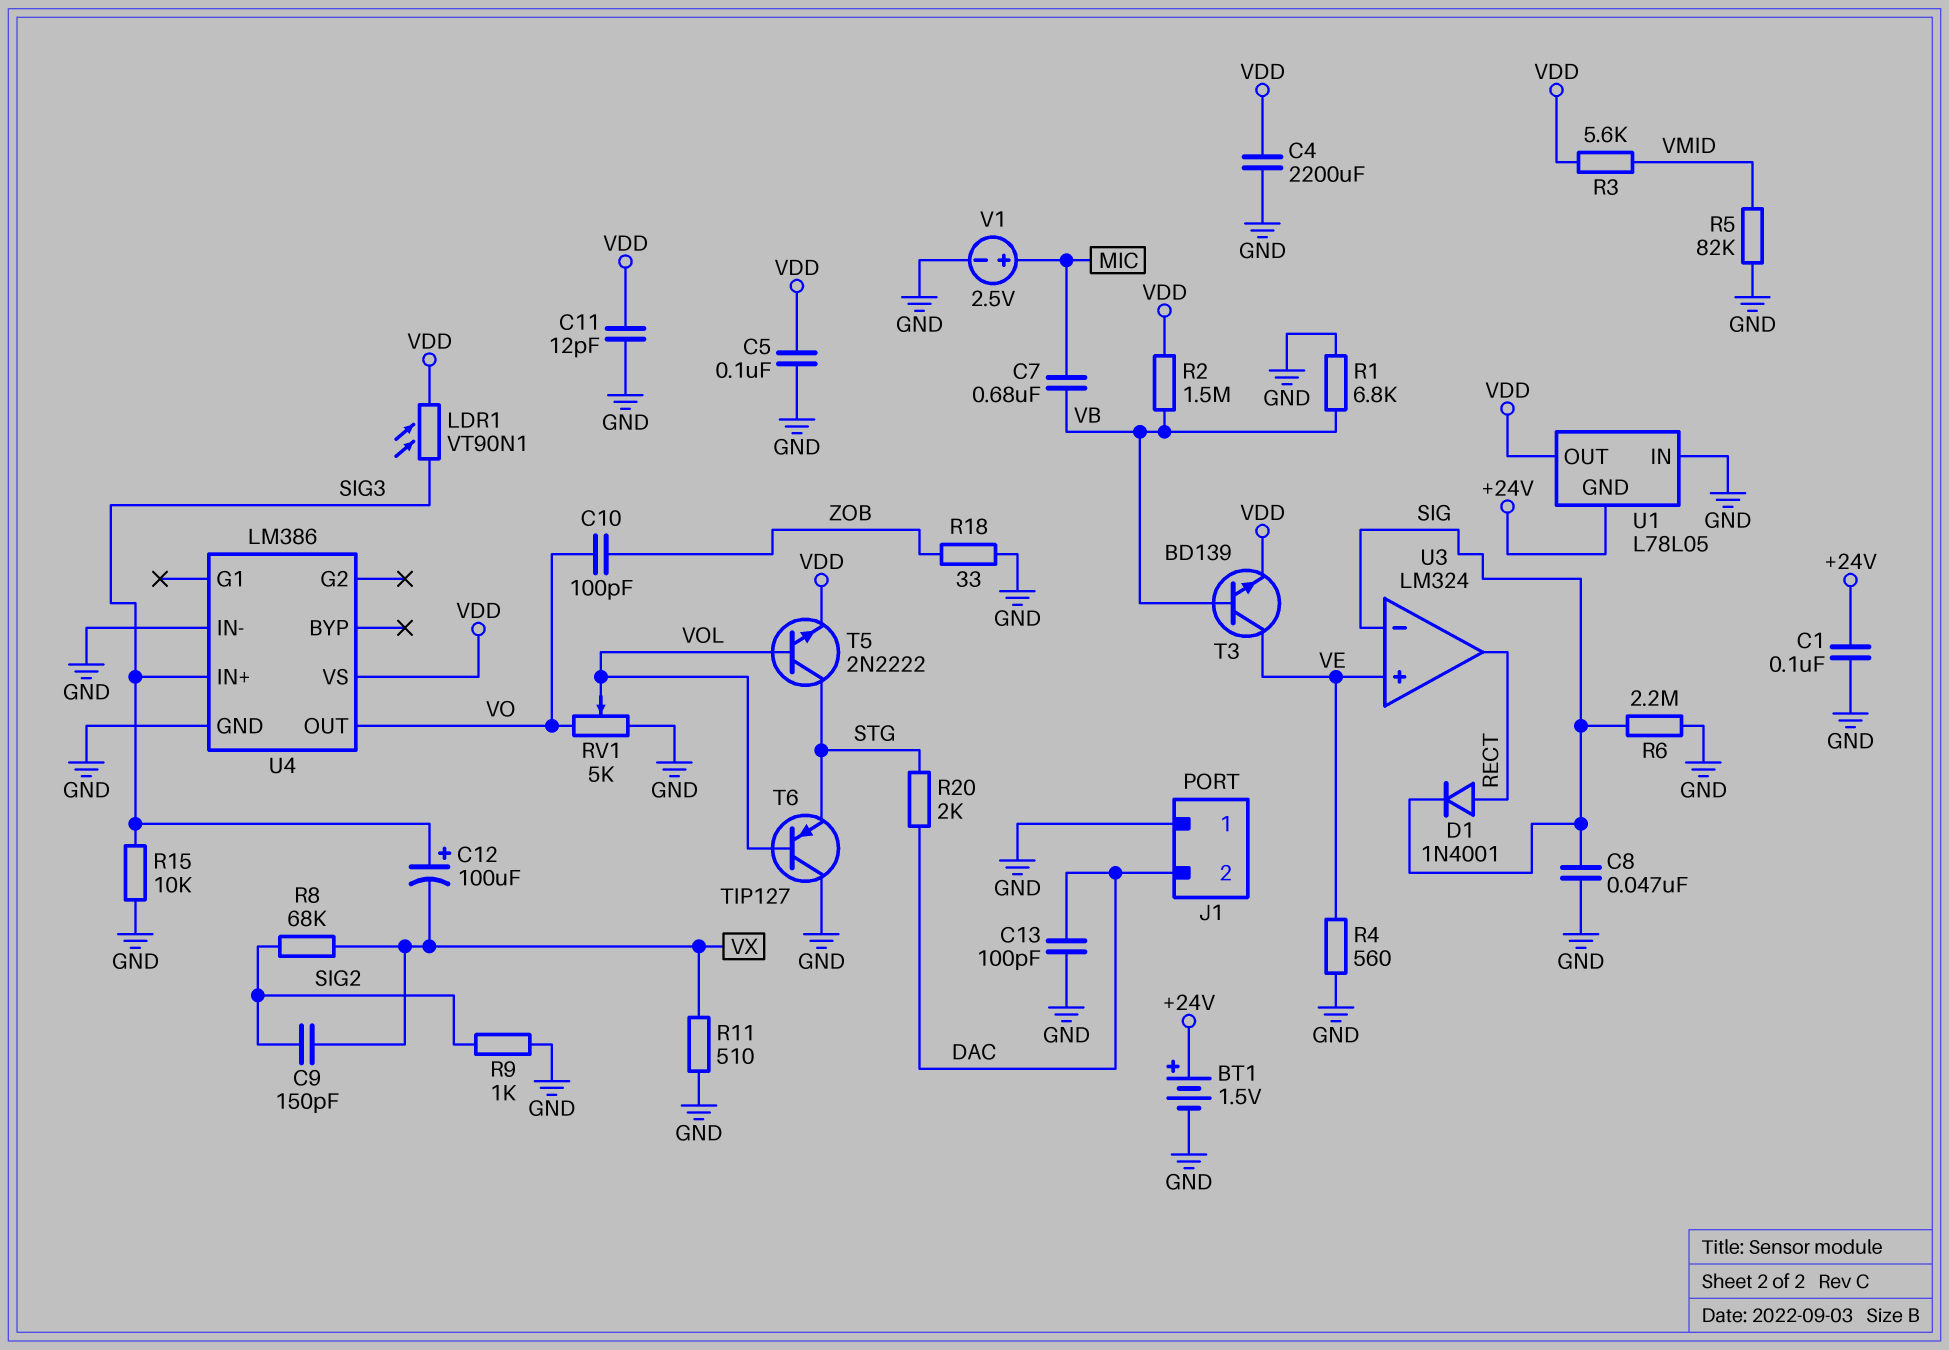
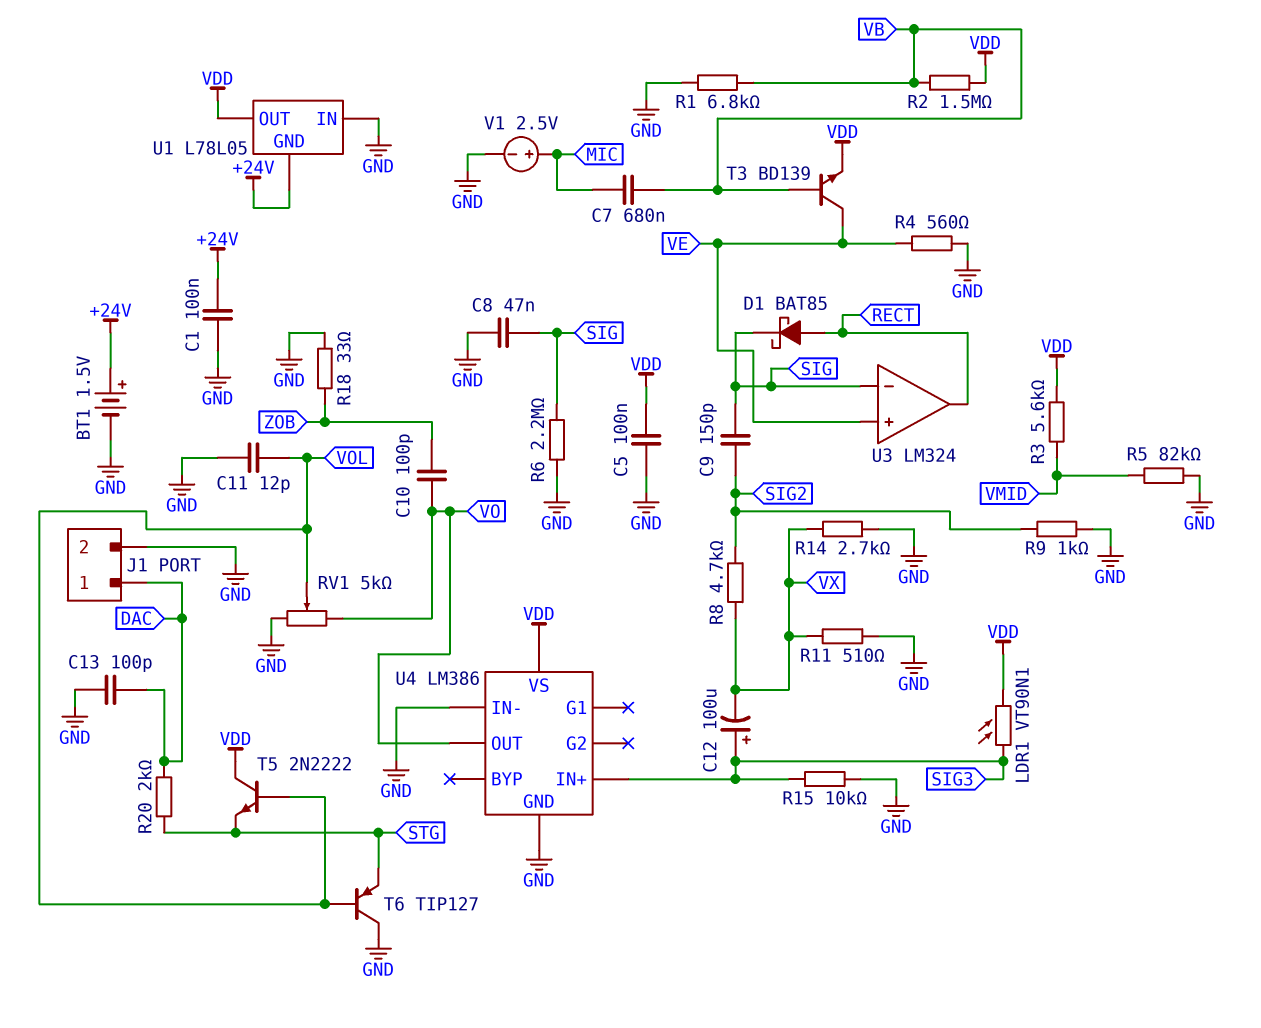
C4: 2200uF (GND, VDD) -> none
C9: 150pF (SIG2, VX) -> 150pF (SIG, SIG2)
C11: 12pF (GND, VDD) -> 12pF (GND, VOL)
D1: diode 1N4001 (A RECT, K SIG) -> schottky BAT85 (A RECT, K SIG)
J1 pin 1: GND -> DAC
J1 pin 2: DAC -> GND
R8: 68k (SIG2, VX) -> 4.7k (SIG2, VX)
R14: none -> 2.7k (GND, VX)
T5: NPN 2N2222 (B VOL, C STG, E VDD) -> NPN 2N2222 (B VOL, C VDD, E STG)

